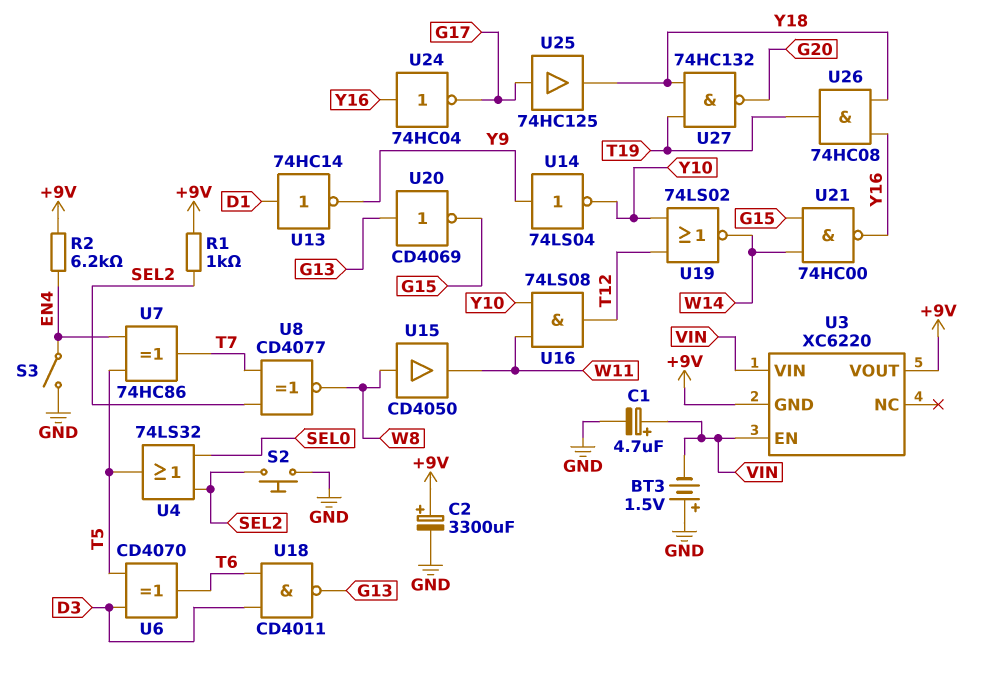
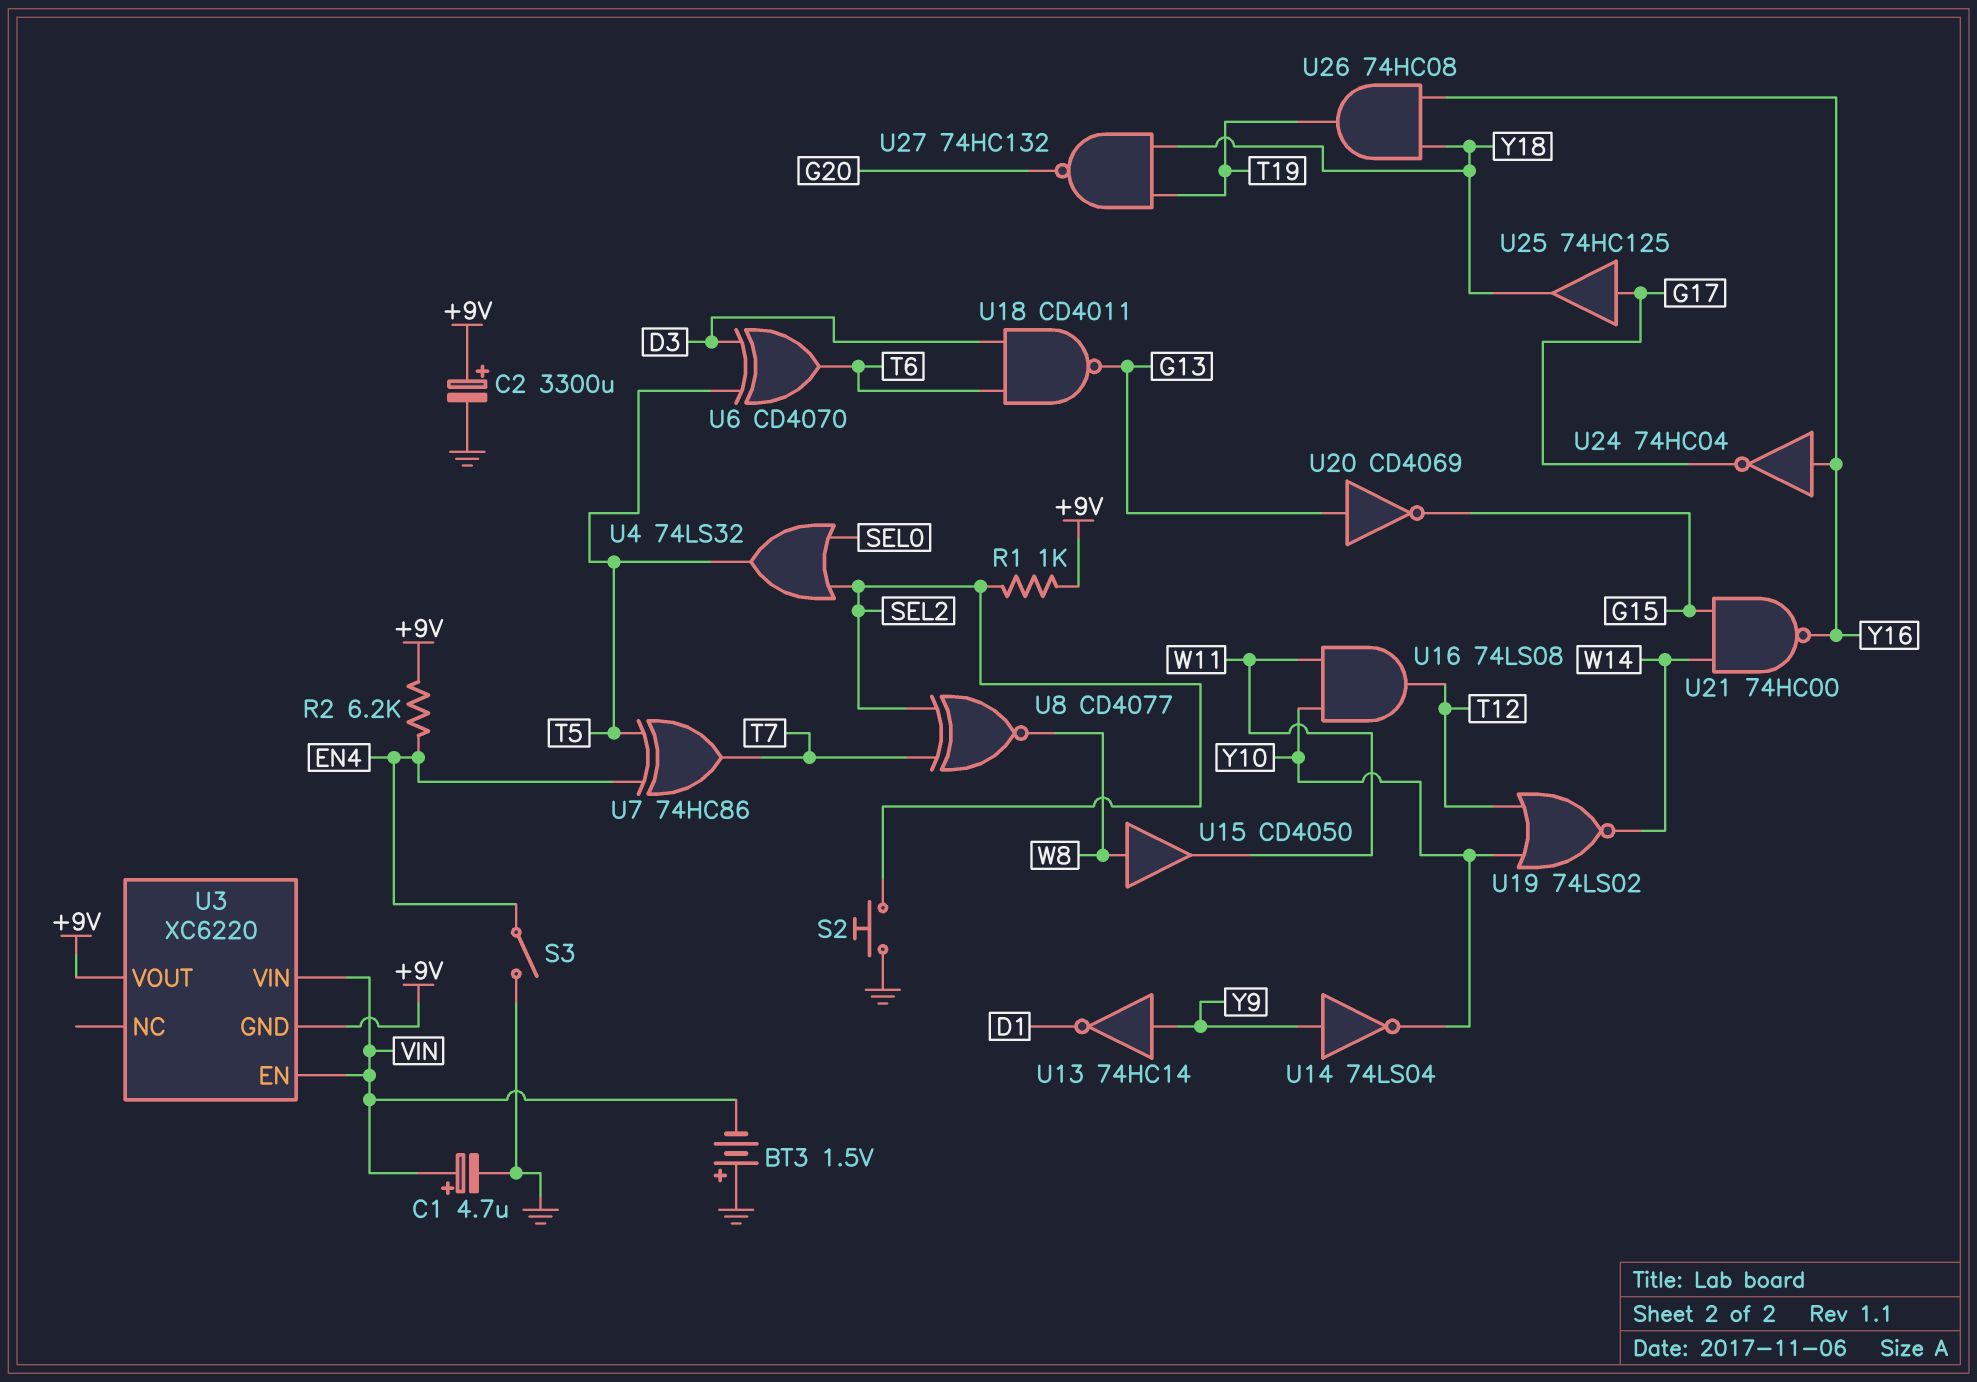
U13: NOT 74HC14 (in D1, out Y9) -> NOT 74HC14 (in Y9, out D1)

